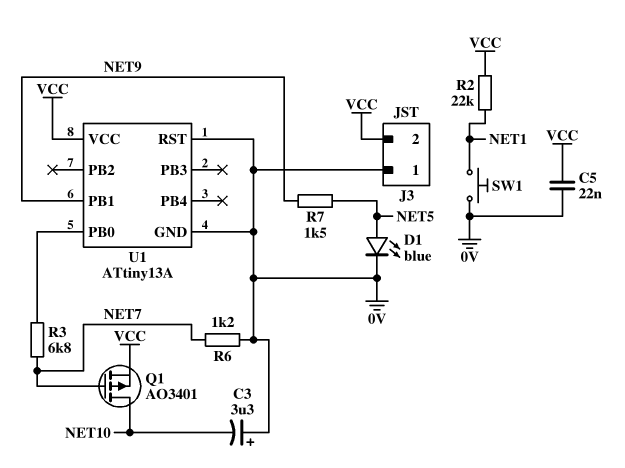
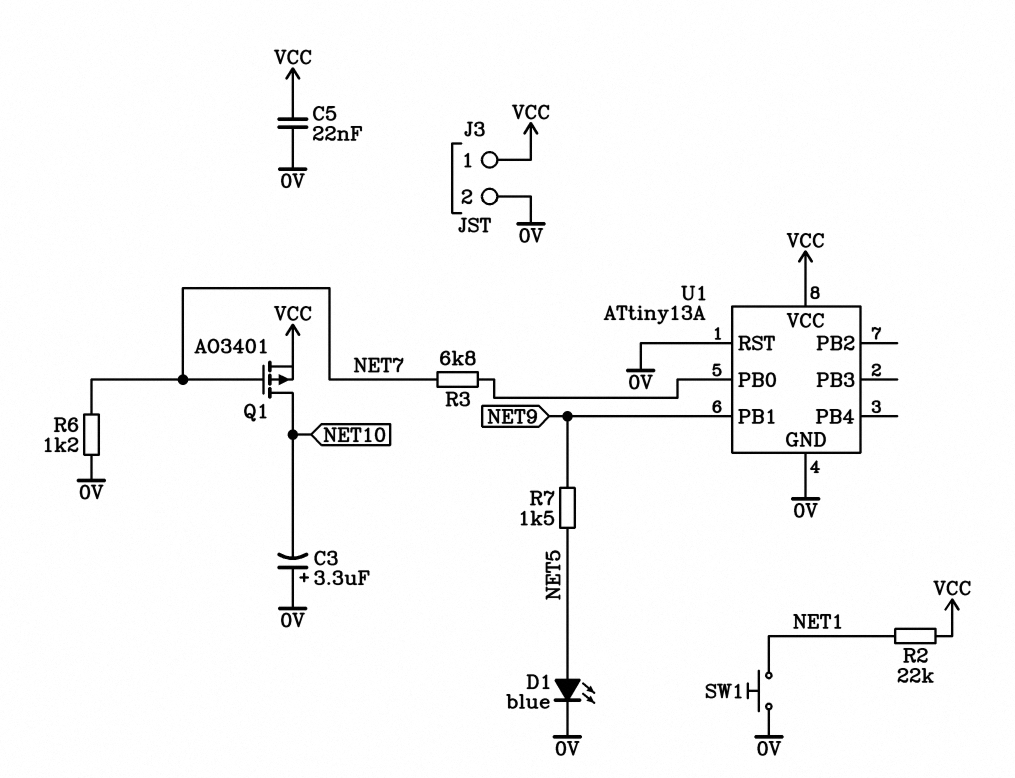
J3 pin 1: 0V -> VCC
J3 pin 2: VCC -> 0V

